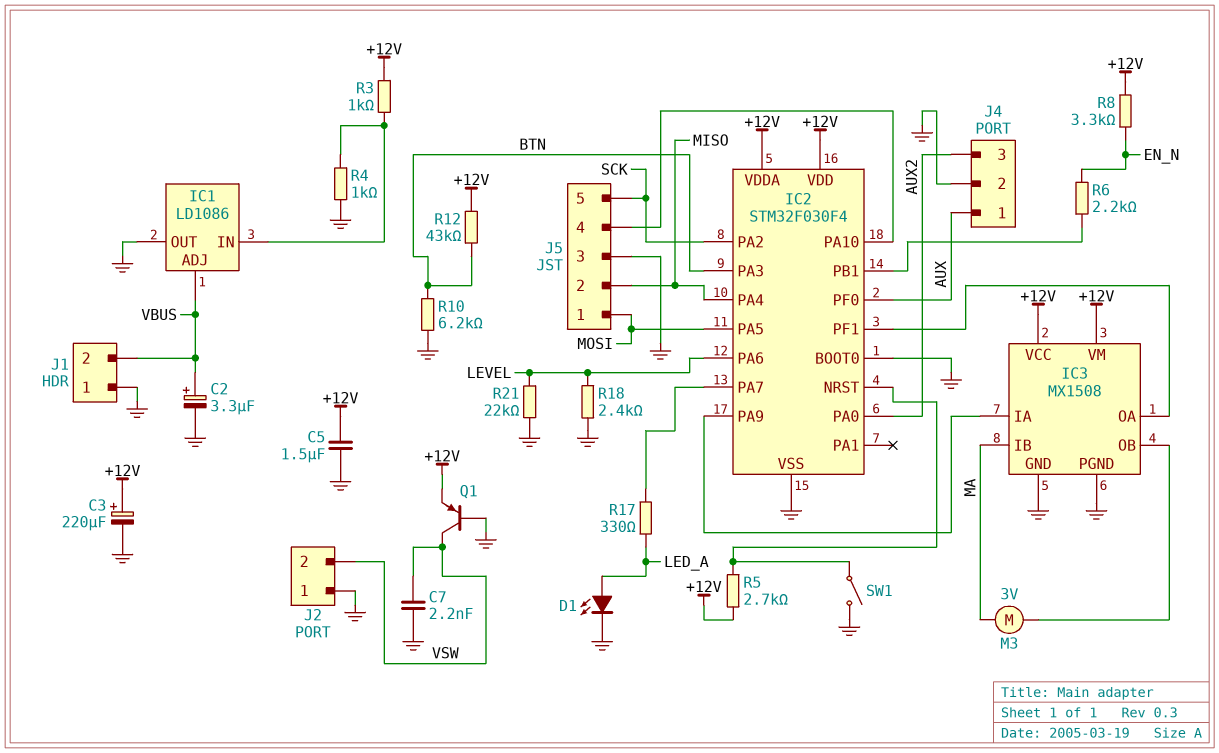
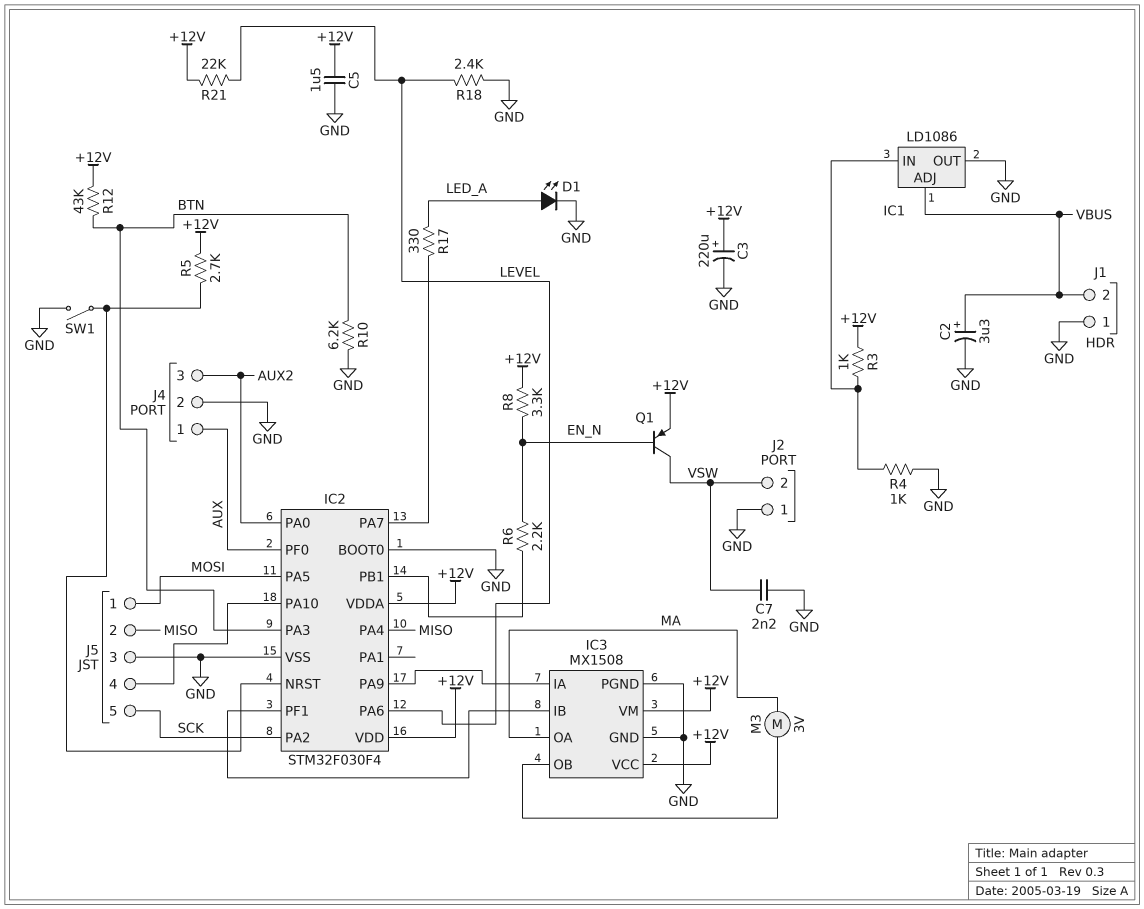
IC3 pin IB: MA -> IC2/PF1
IC3 pin OA: IC2/PF1 -> MA
Q1: PNP (B GND, C VSW, E +12V) -> PNP (B EN_N, C VSW, E +12V)
R21: 22k (GND, LEVEL) -> 22k (+12V, LEVEL)

